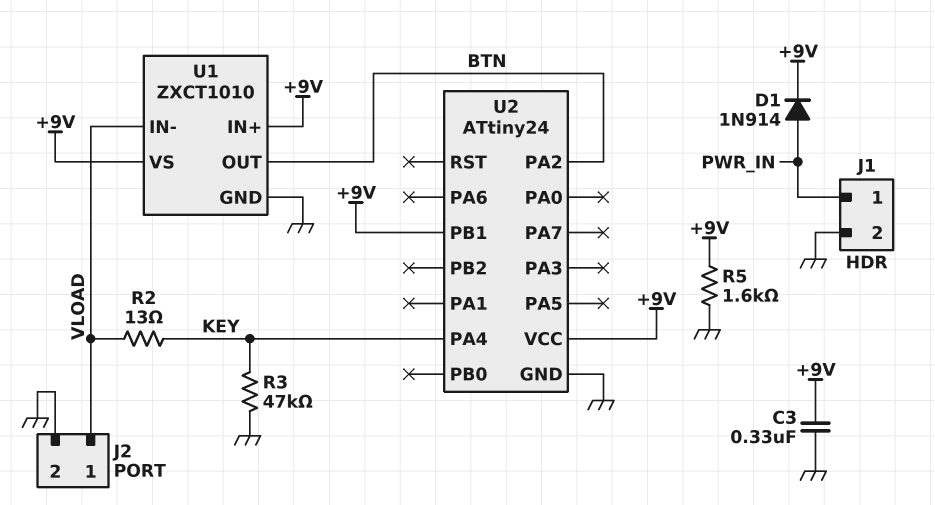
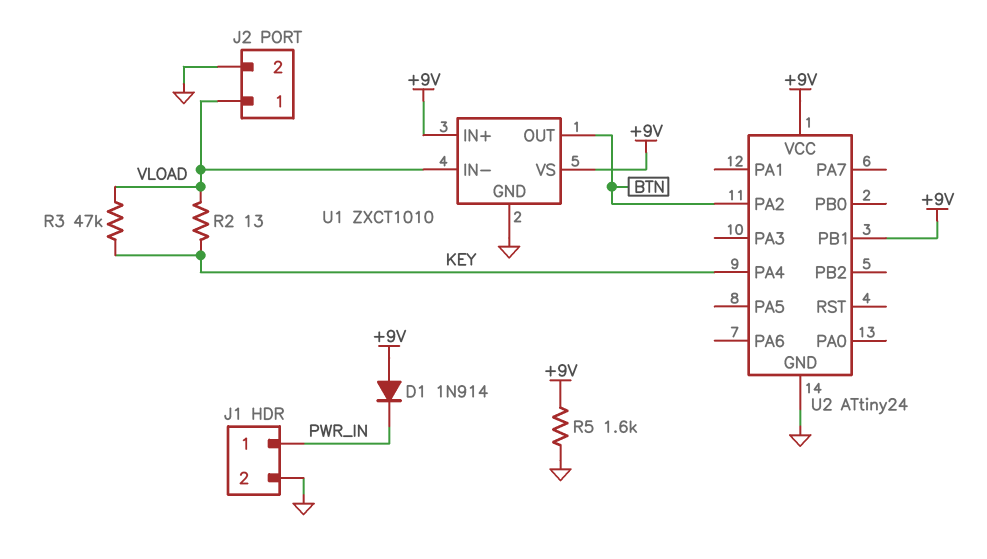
C3: 330nF (+9V, GND) -> none
D1: diode 1N914 (A PWR_IN, K +9V) -> diode 1N914 (A +9V, K PWR_IN)
R3: 47k (GND, KEY) -> 47k (KEY, VLOAD)

